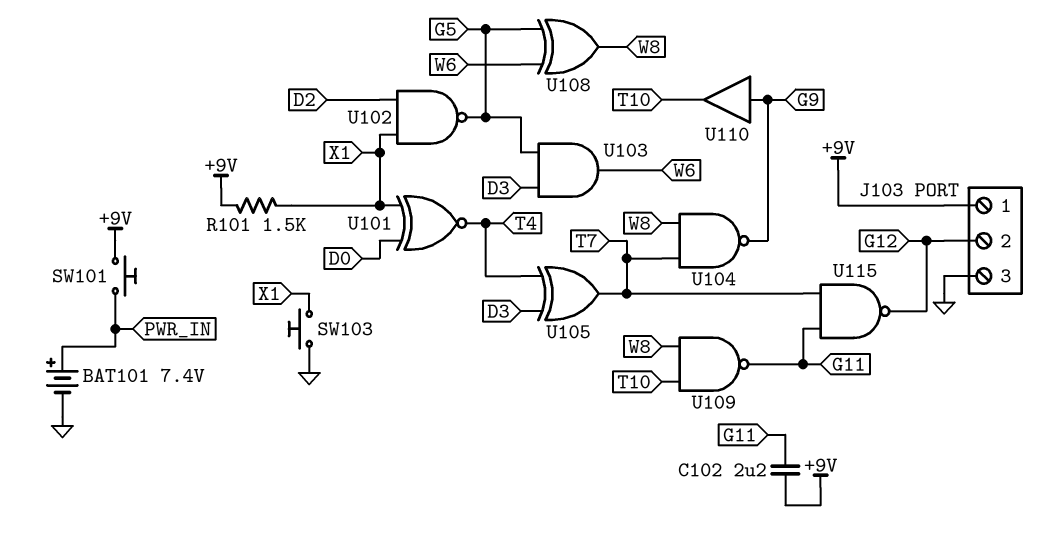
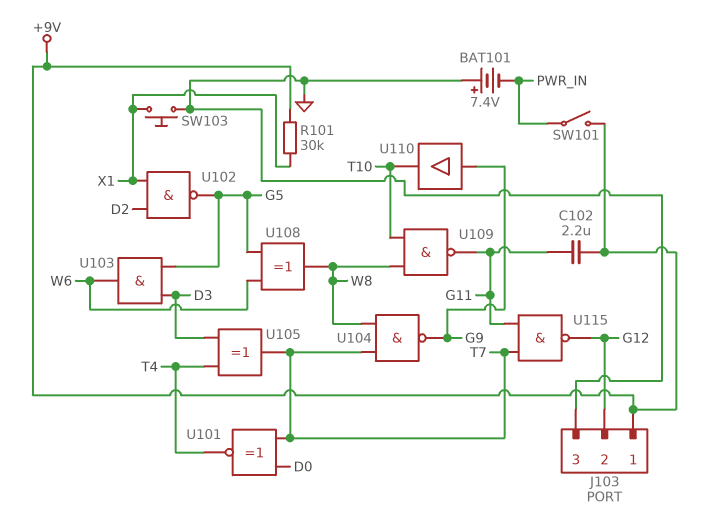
BAT101: 7.4V (plus PWR_IN, minus GND) -> 7.4V (plus GND, minus PWR_IN)
R101: 1.5k (+9V, X1) -> 30k (+9V, X1)
SW101: button (+9V, PWR_IN) -> switch (+9V, PWR_IN)
U101: XNOR (in D0, in X1, out T4) -> XNOR (in D0, in T7, out T4)

